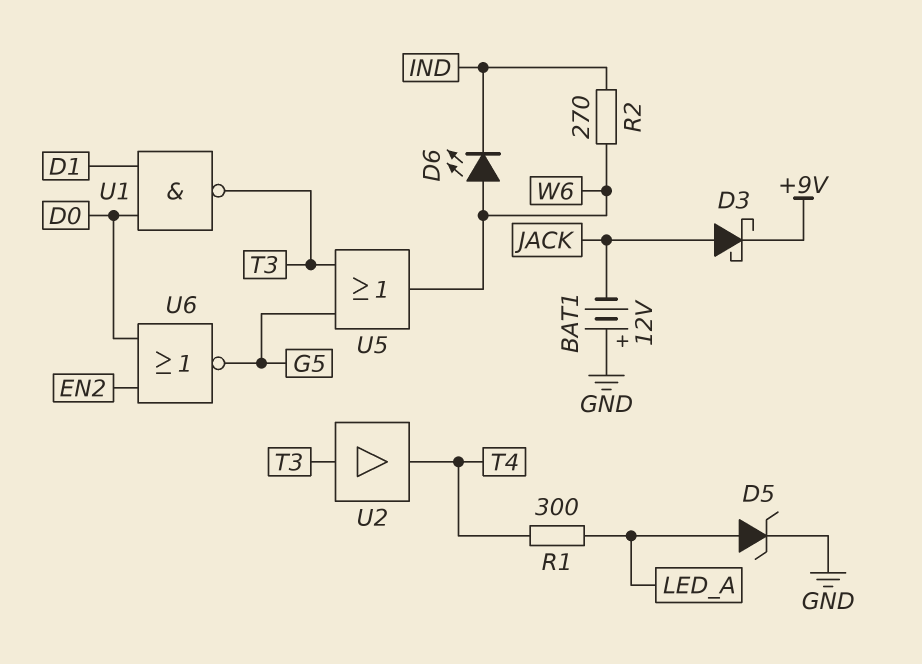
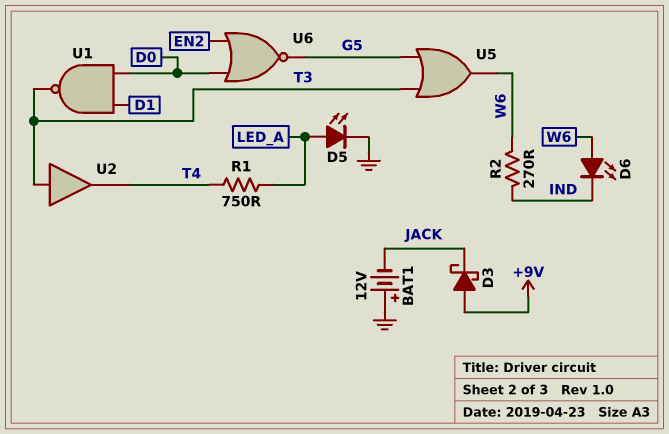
D3: schottky (A JACK, K +9V) -> schottky (A +9V, K JACK)
D5: zener (A LED_A, K GND) -> LED (A LED_A, K GND)
R1: 300 (LED_A, T4) -> 750 (LED_A, T4)

